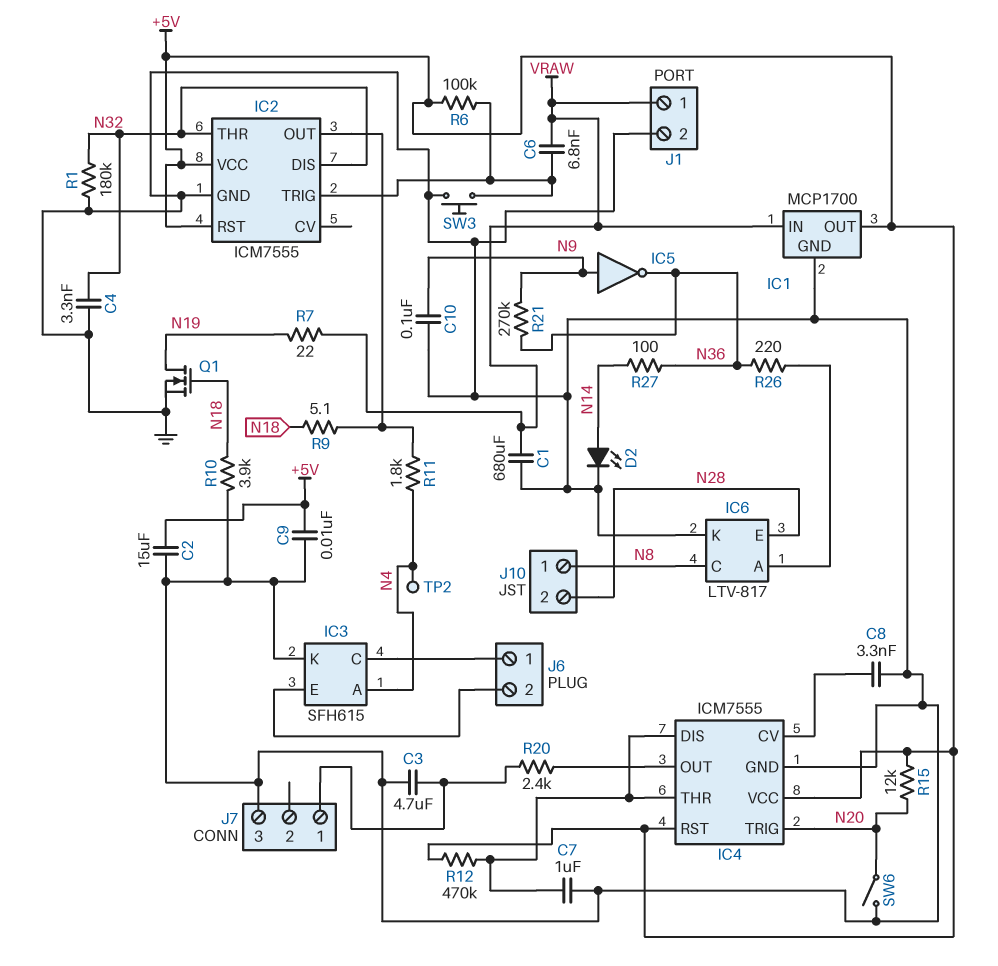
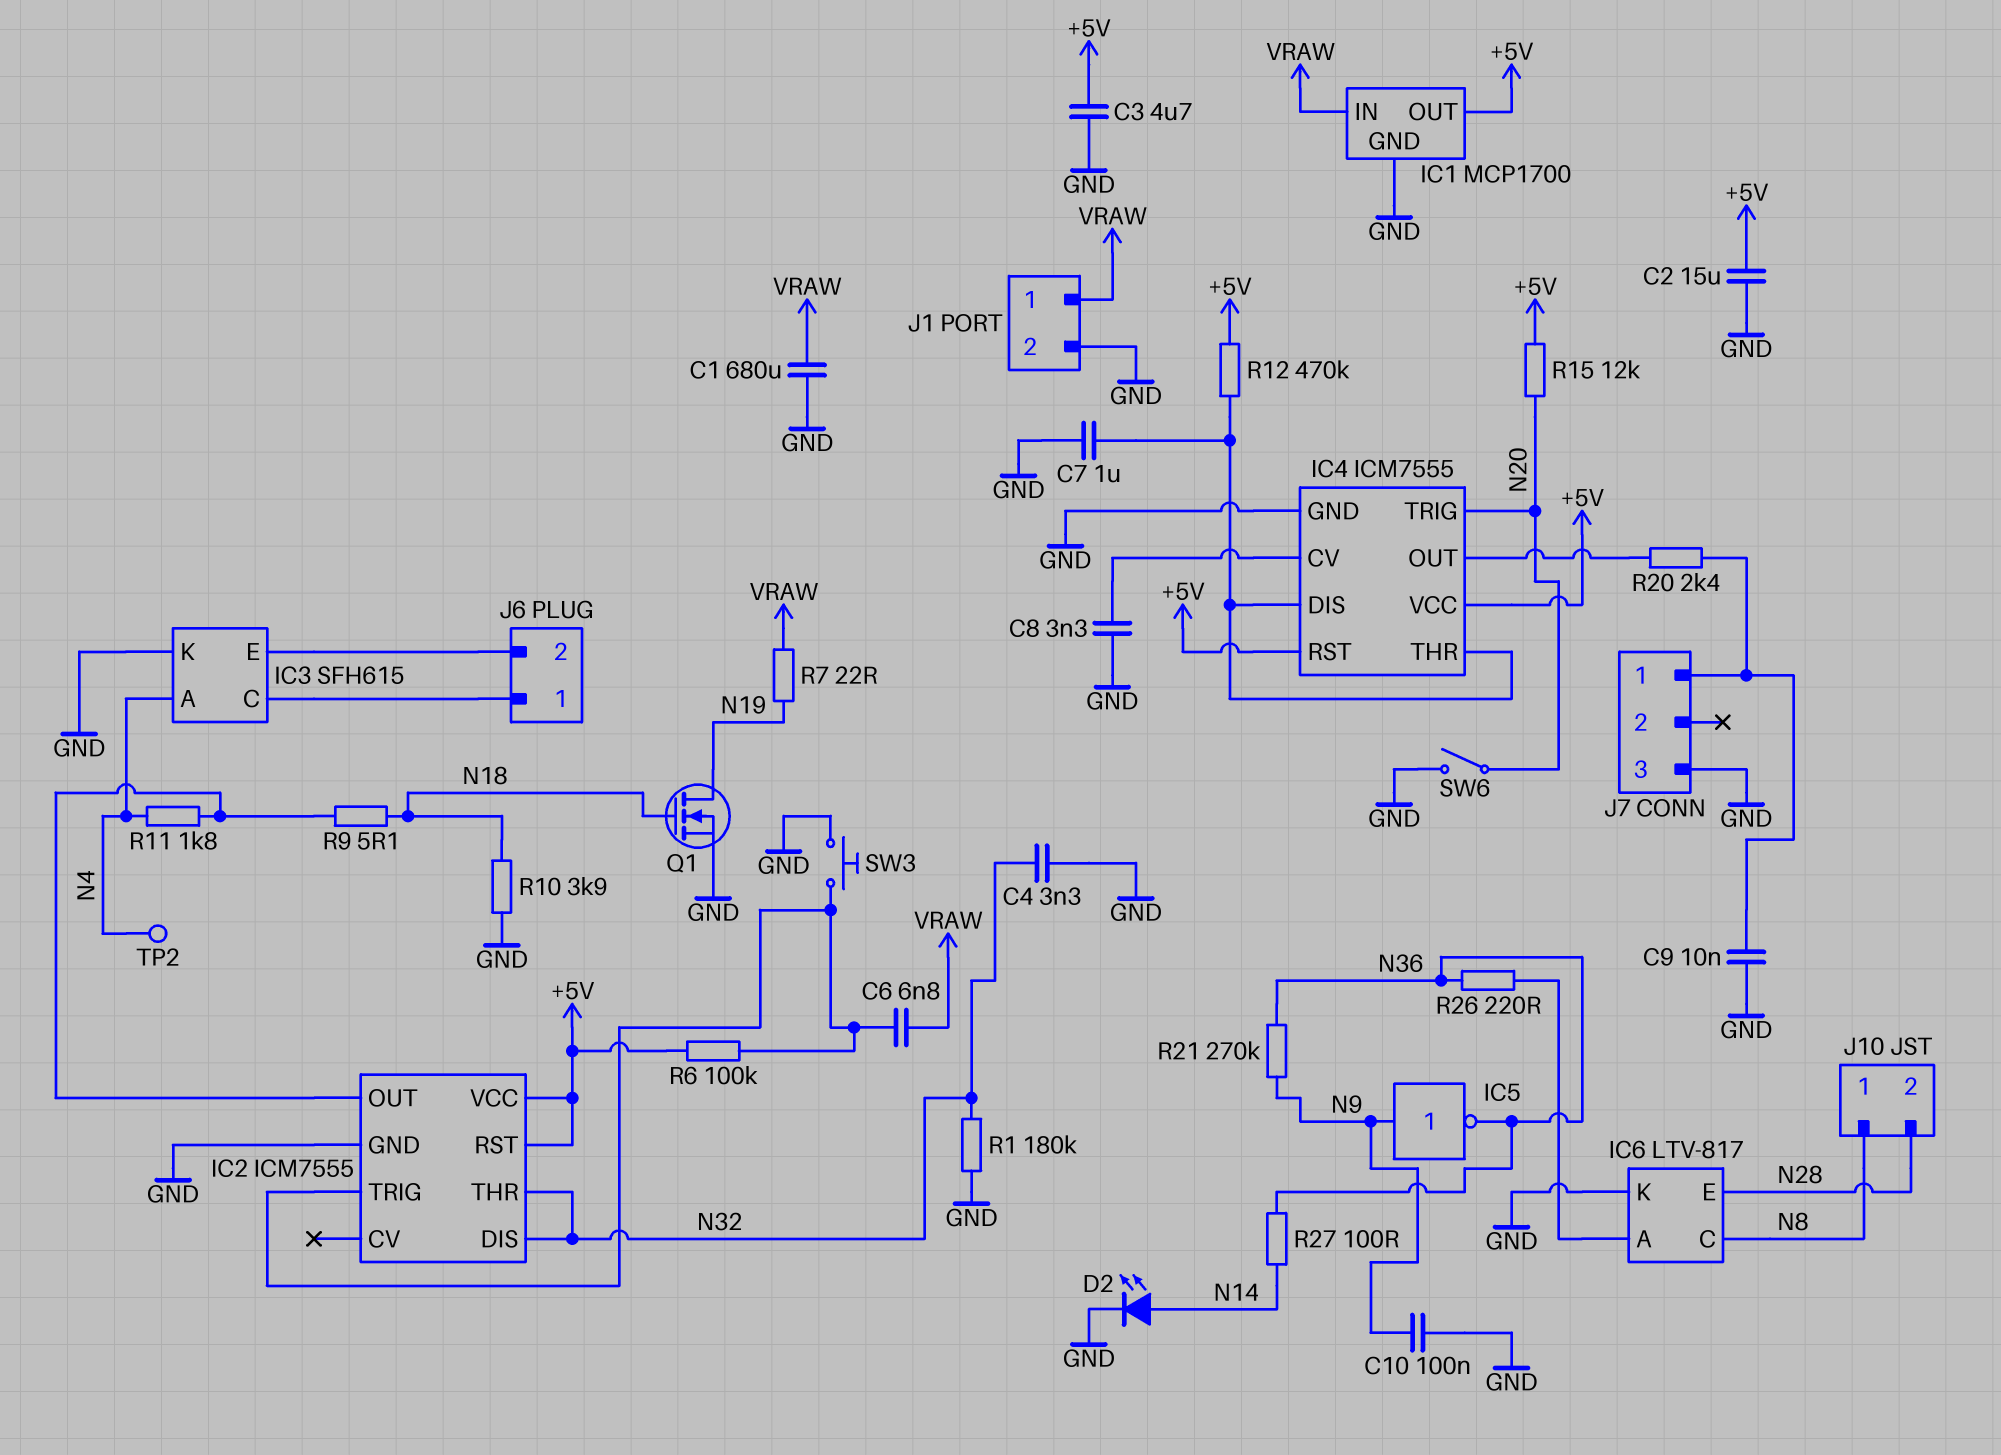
C3: 4.7uF (GND, J7/1) -> 4.7uF (+5V, GND)
C9: 10nF (+5V, GND) -> 10nF (GND, J7/1)

